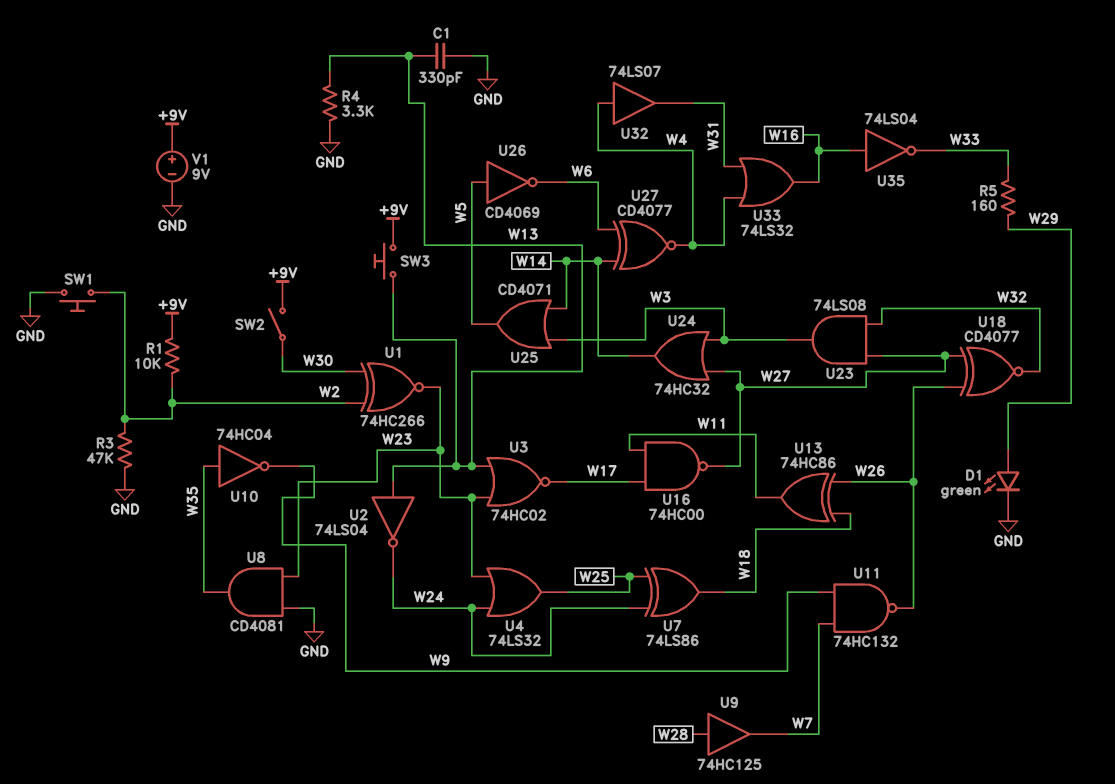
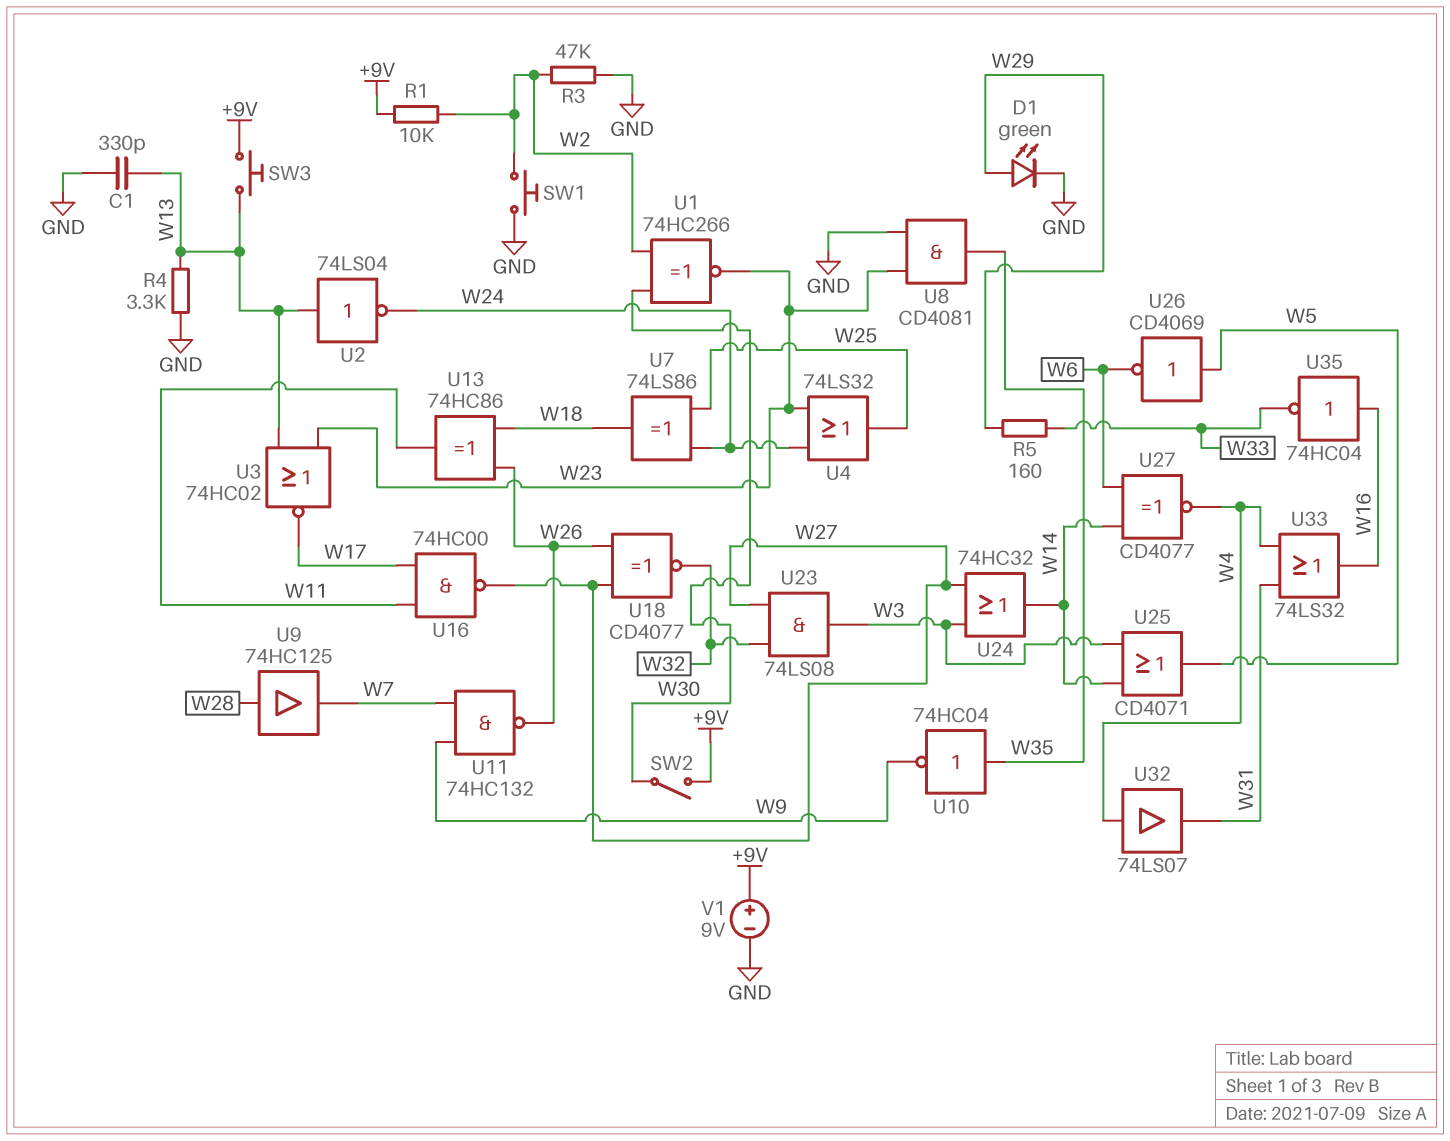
U35: NOT 74LS04 (in W16, out W33) -> NOT 74HC04 (in W16, out W33)

